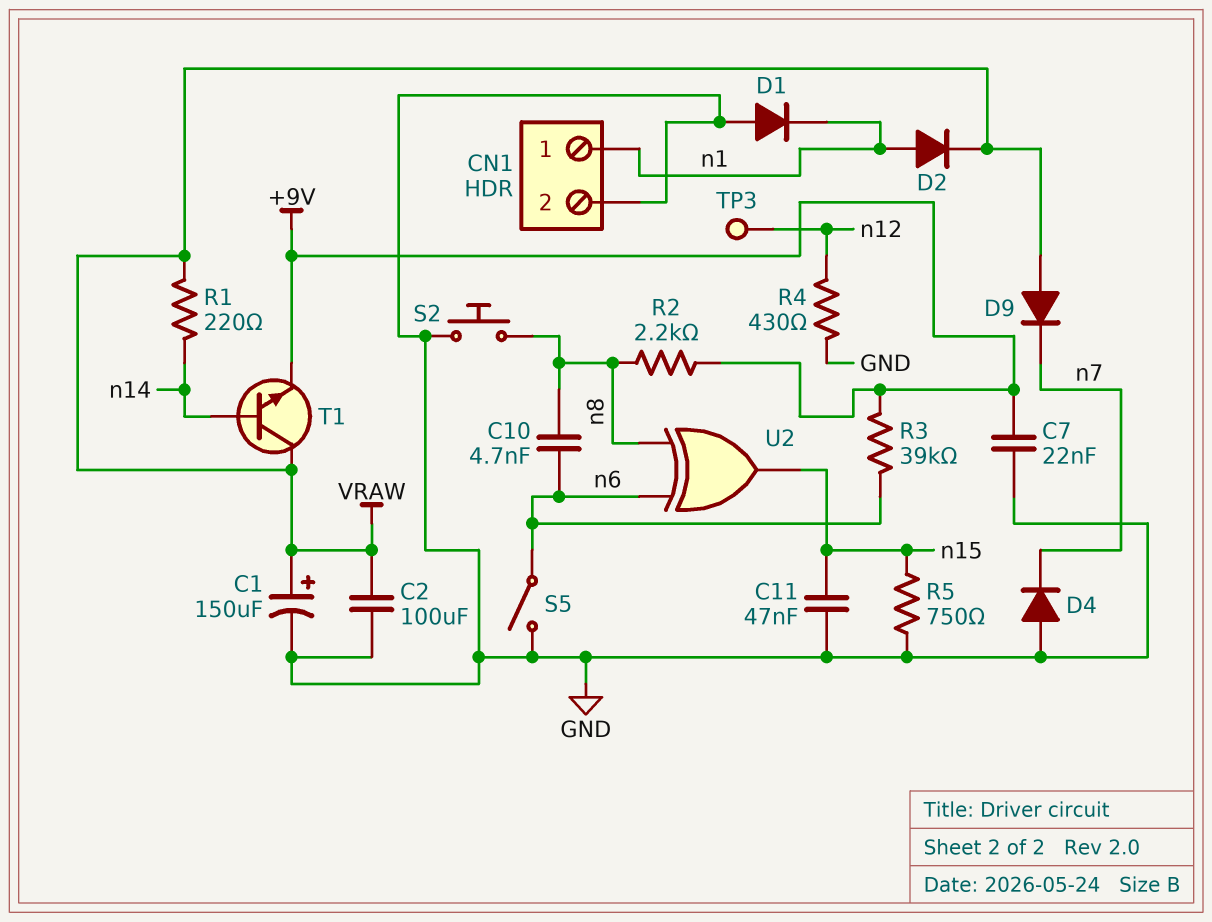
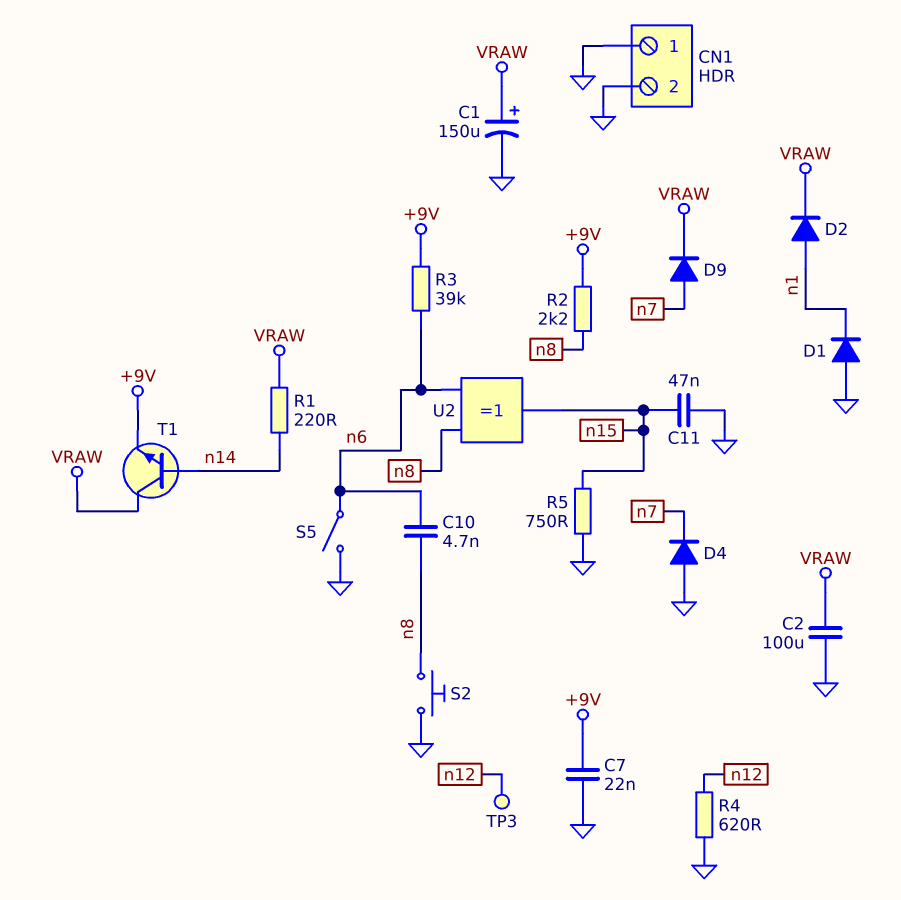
CN1 pin 1: n1 -> GND
D9: diode (A VRAW, K n7) -> diode (A n7, K VRAW)
R4: 430 (GND, n12) -> 620 (GND, n12)

